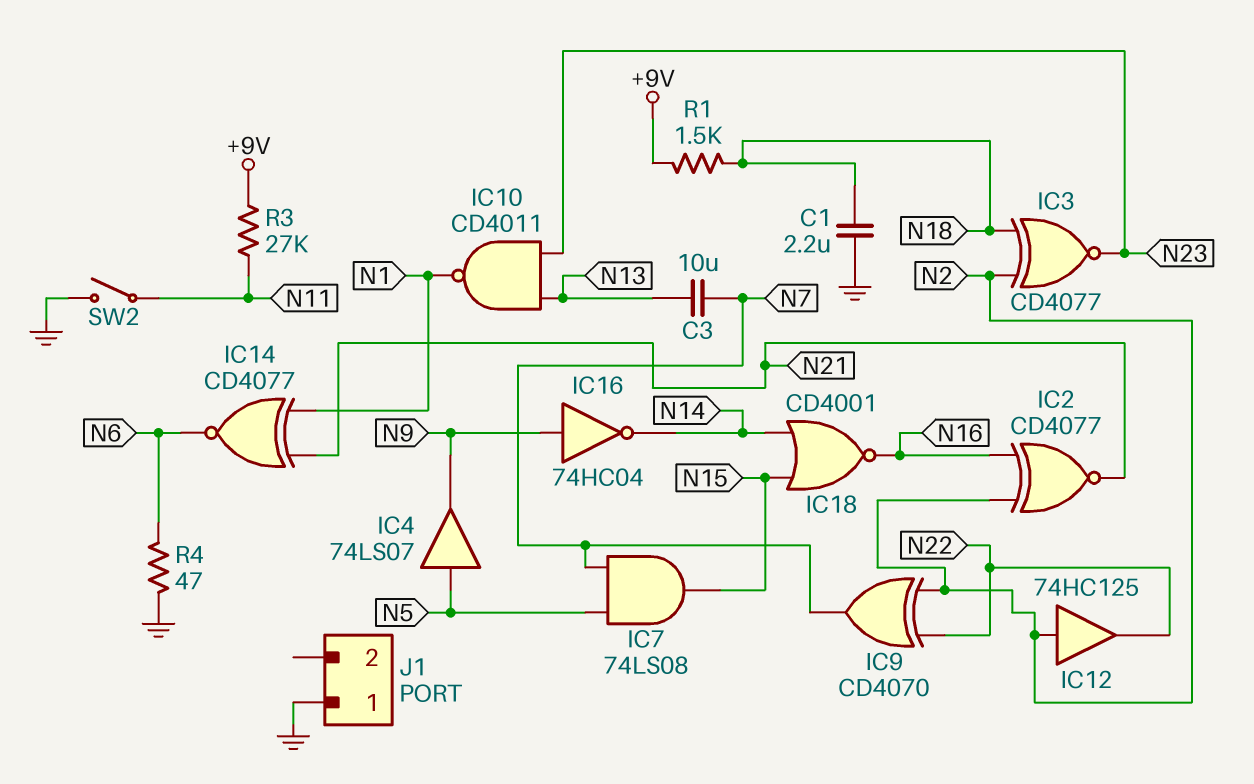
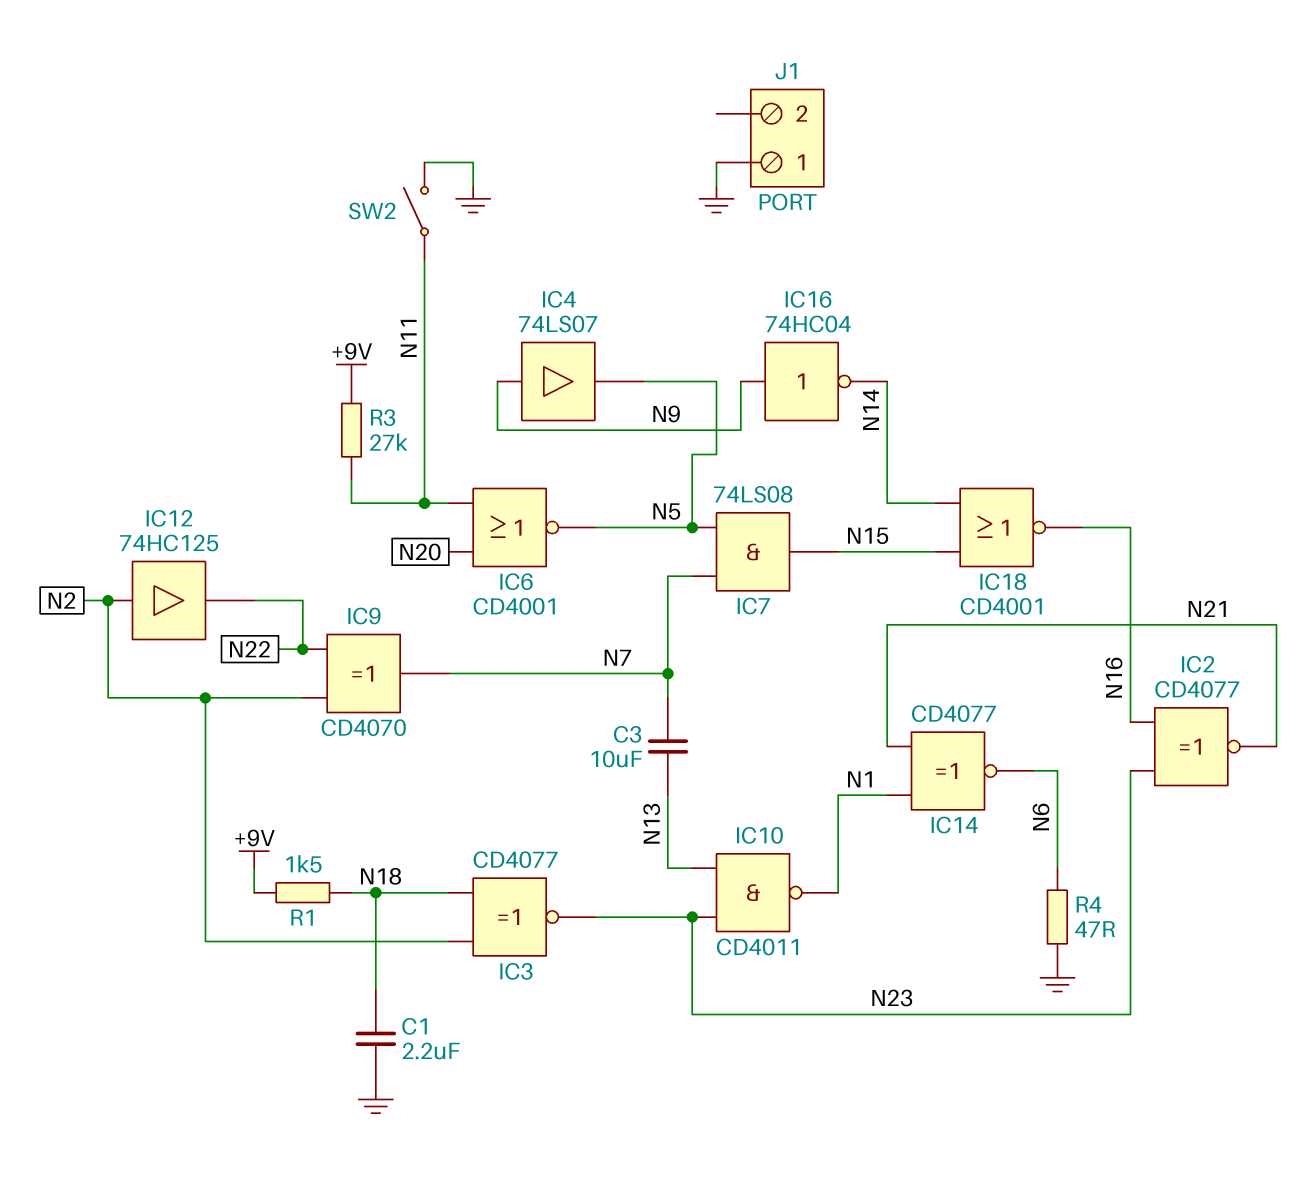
IC2: XNOR CD4077 (in N2, in N16, out N21) -> XNOR CD4077 (in N16, in N23, out N21)
IC4: buffer 74LS07 (in N5, out N9) -> buffer 74LS07 (in N9, out N5)
IC6: none -> NOR CD4001 (in N11, in N20, out N5)

